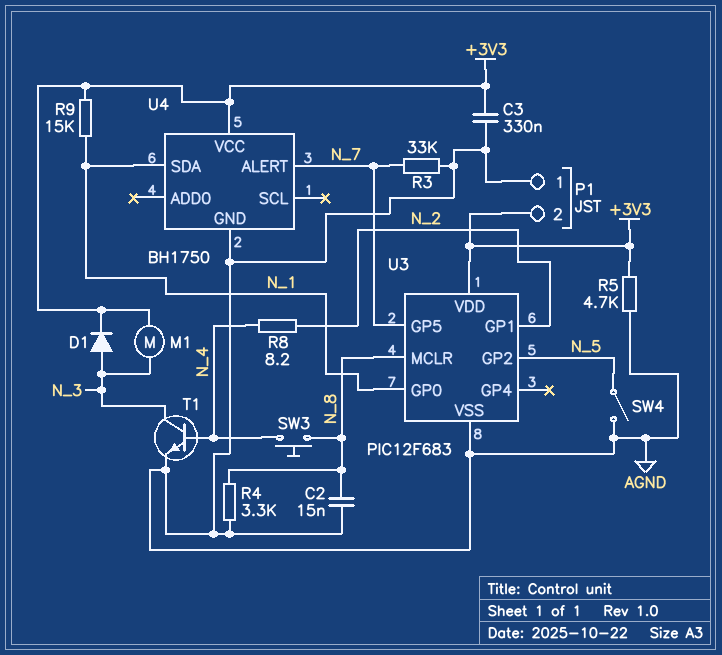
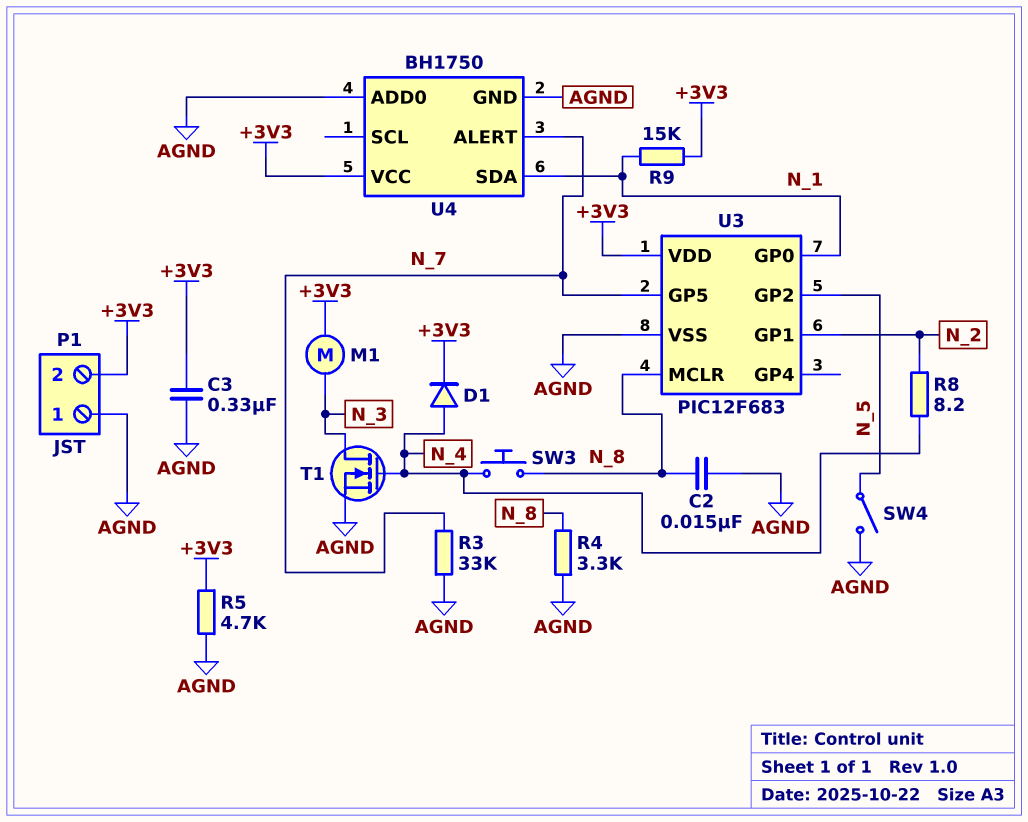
D1: diode (A N_3, K +3V3) -> diode (A N_4, K +3V3)
T1: NPN (B N_4, C N_3, E AGND) -> NMOS (G N_4, D N_3, S AGND)
U4 pin ADD0: none -> AGND

